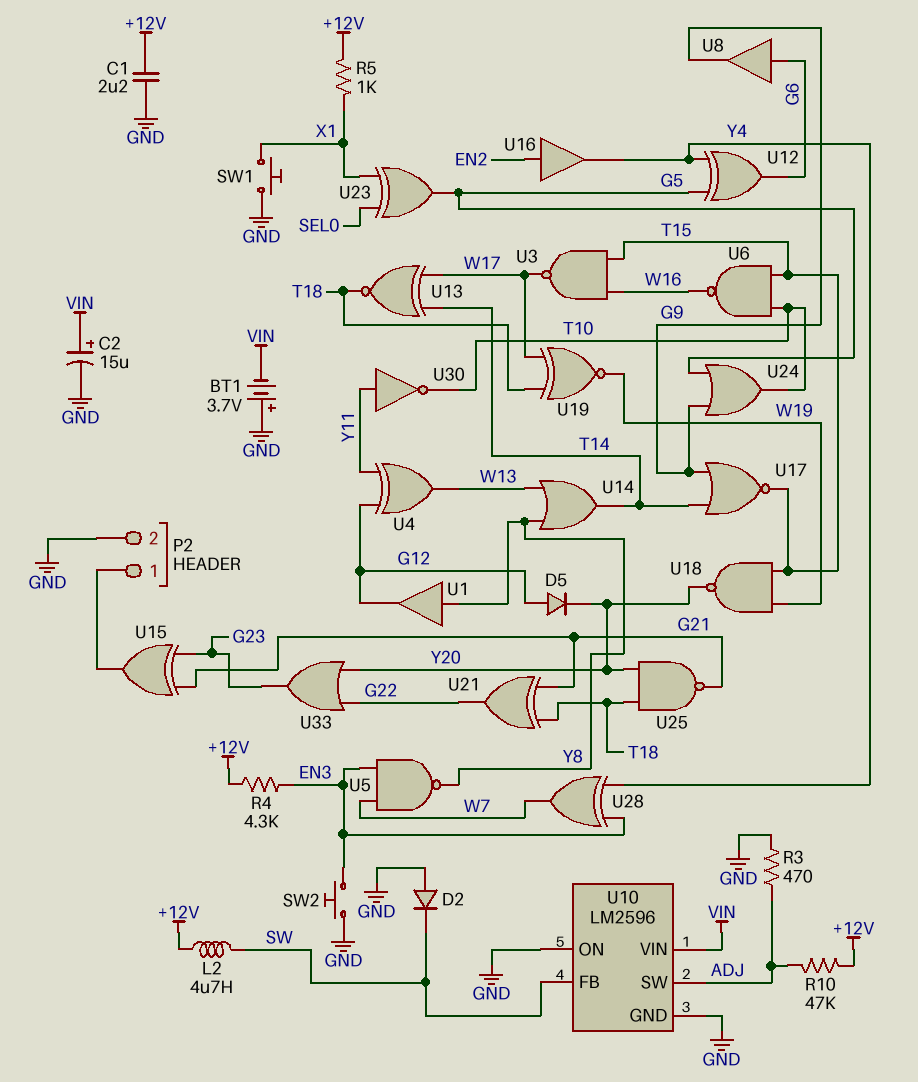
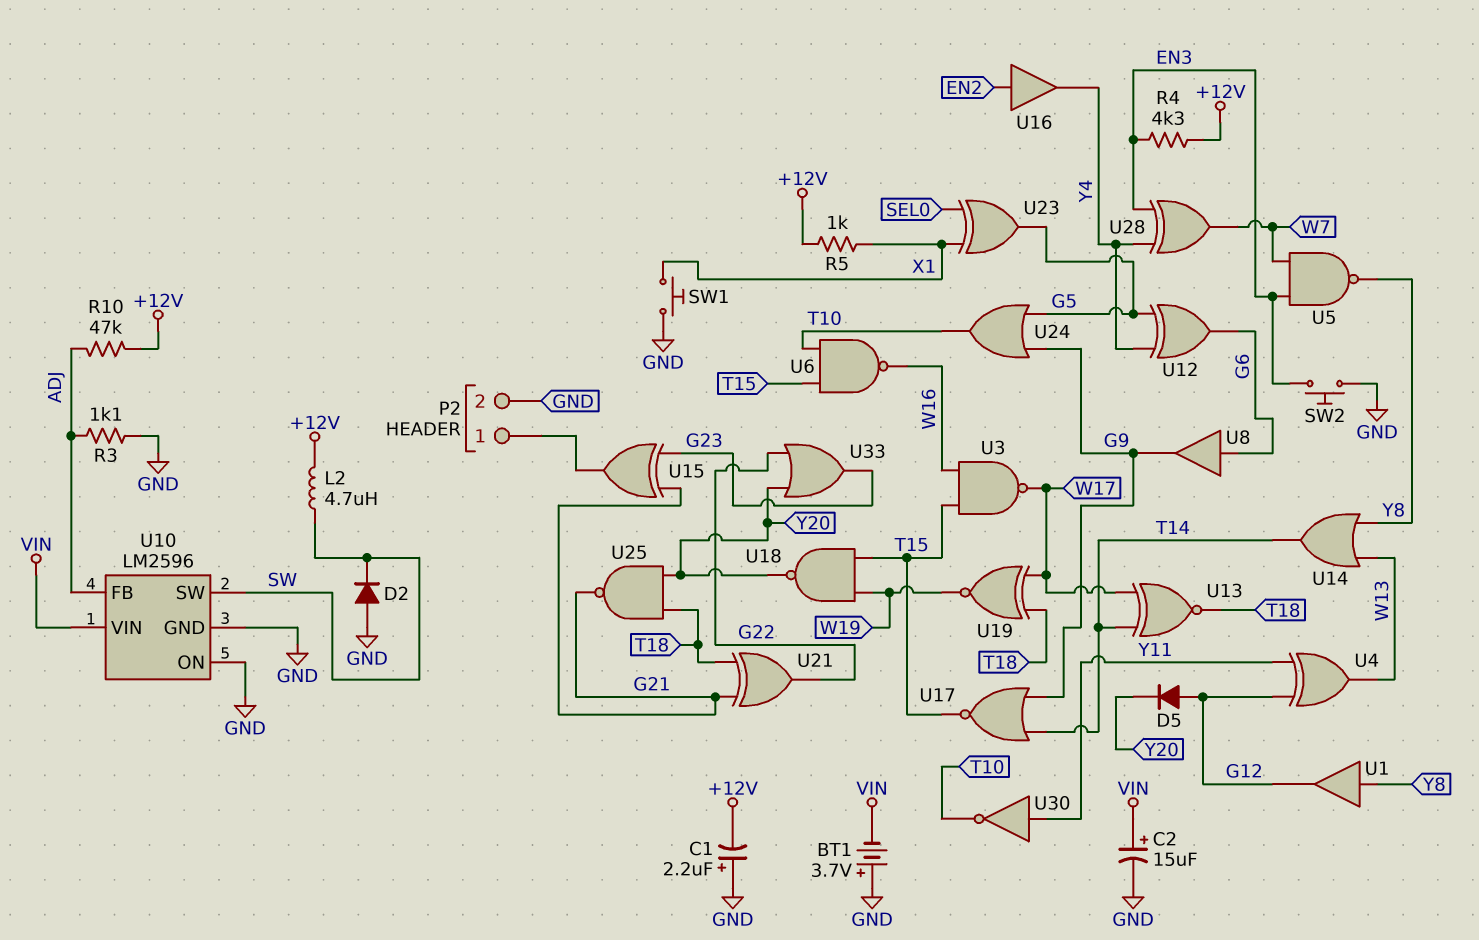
C1: 2.2uF (+12V, GND) -> 2.2uF (plus GND, minus +12V)
R3: 470 (ADJ, GND) -> 1.1k (ADJ, GND)
U10 pin FB: SW -> ADJ
U10 pin SW: ADJ -> SW

